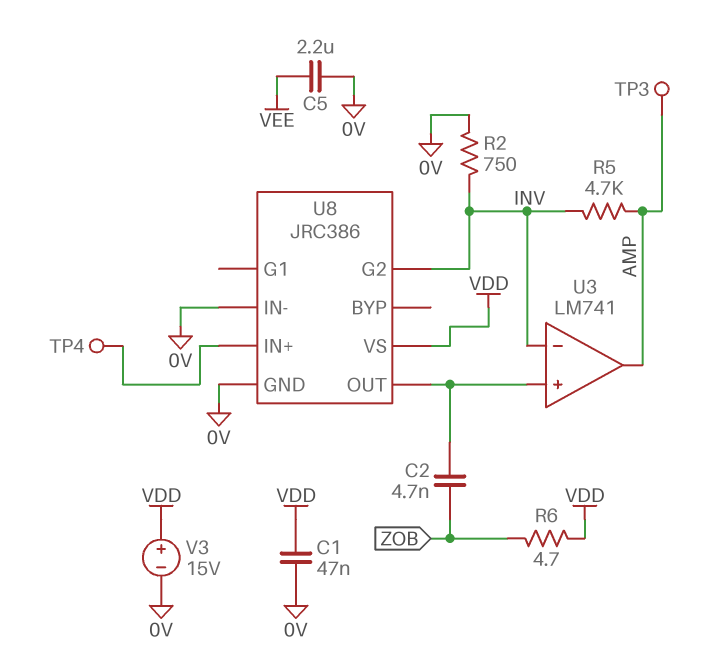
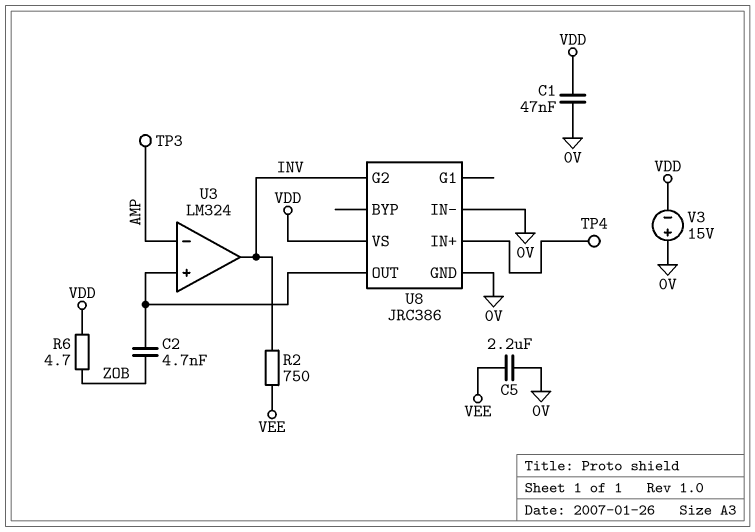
R2: 750 (0V, INV) -> 750 (INV, VEE)
R5: 4.7k (AMP, INV) -> none
U3: LM741 -> LM324
U3 pin in-: INV -> AMP
U3 pin out: AMP -> INV
V3: 15V (plus VDD, minus 0V) -> 15V (plus 0V, minus VDD)

